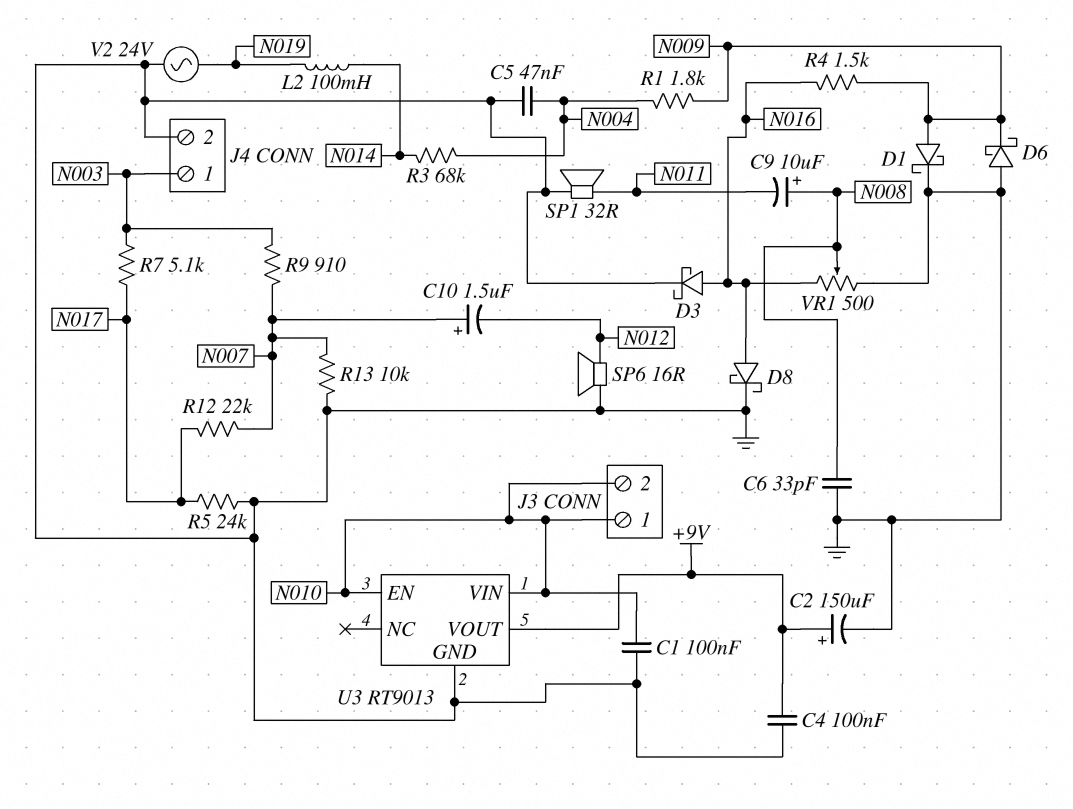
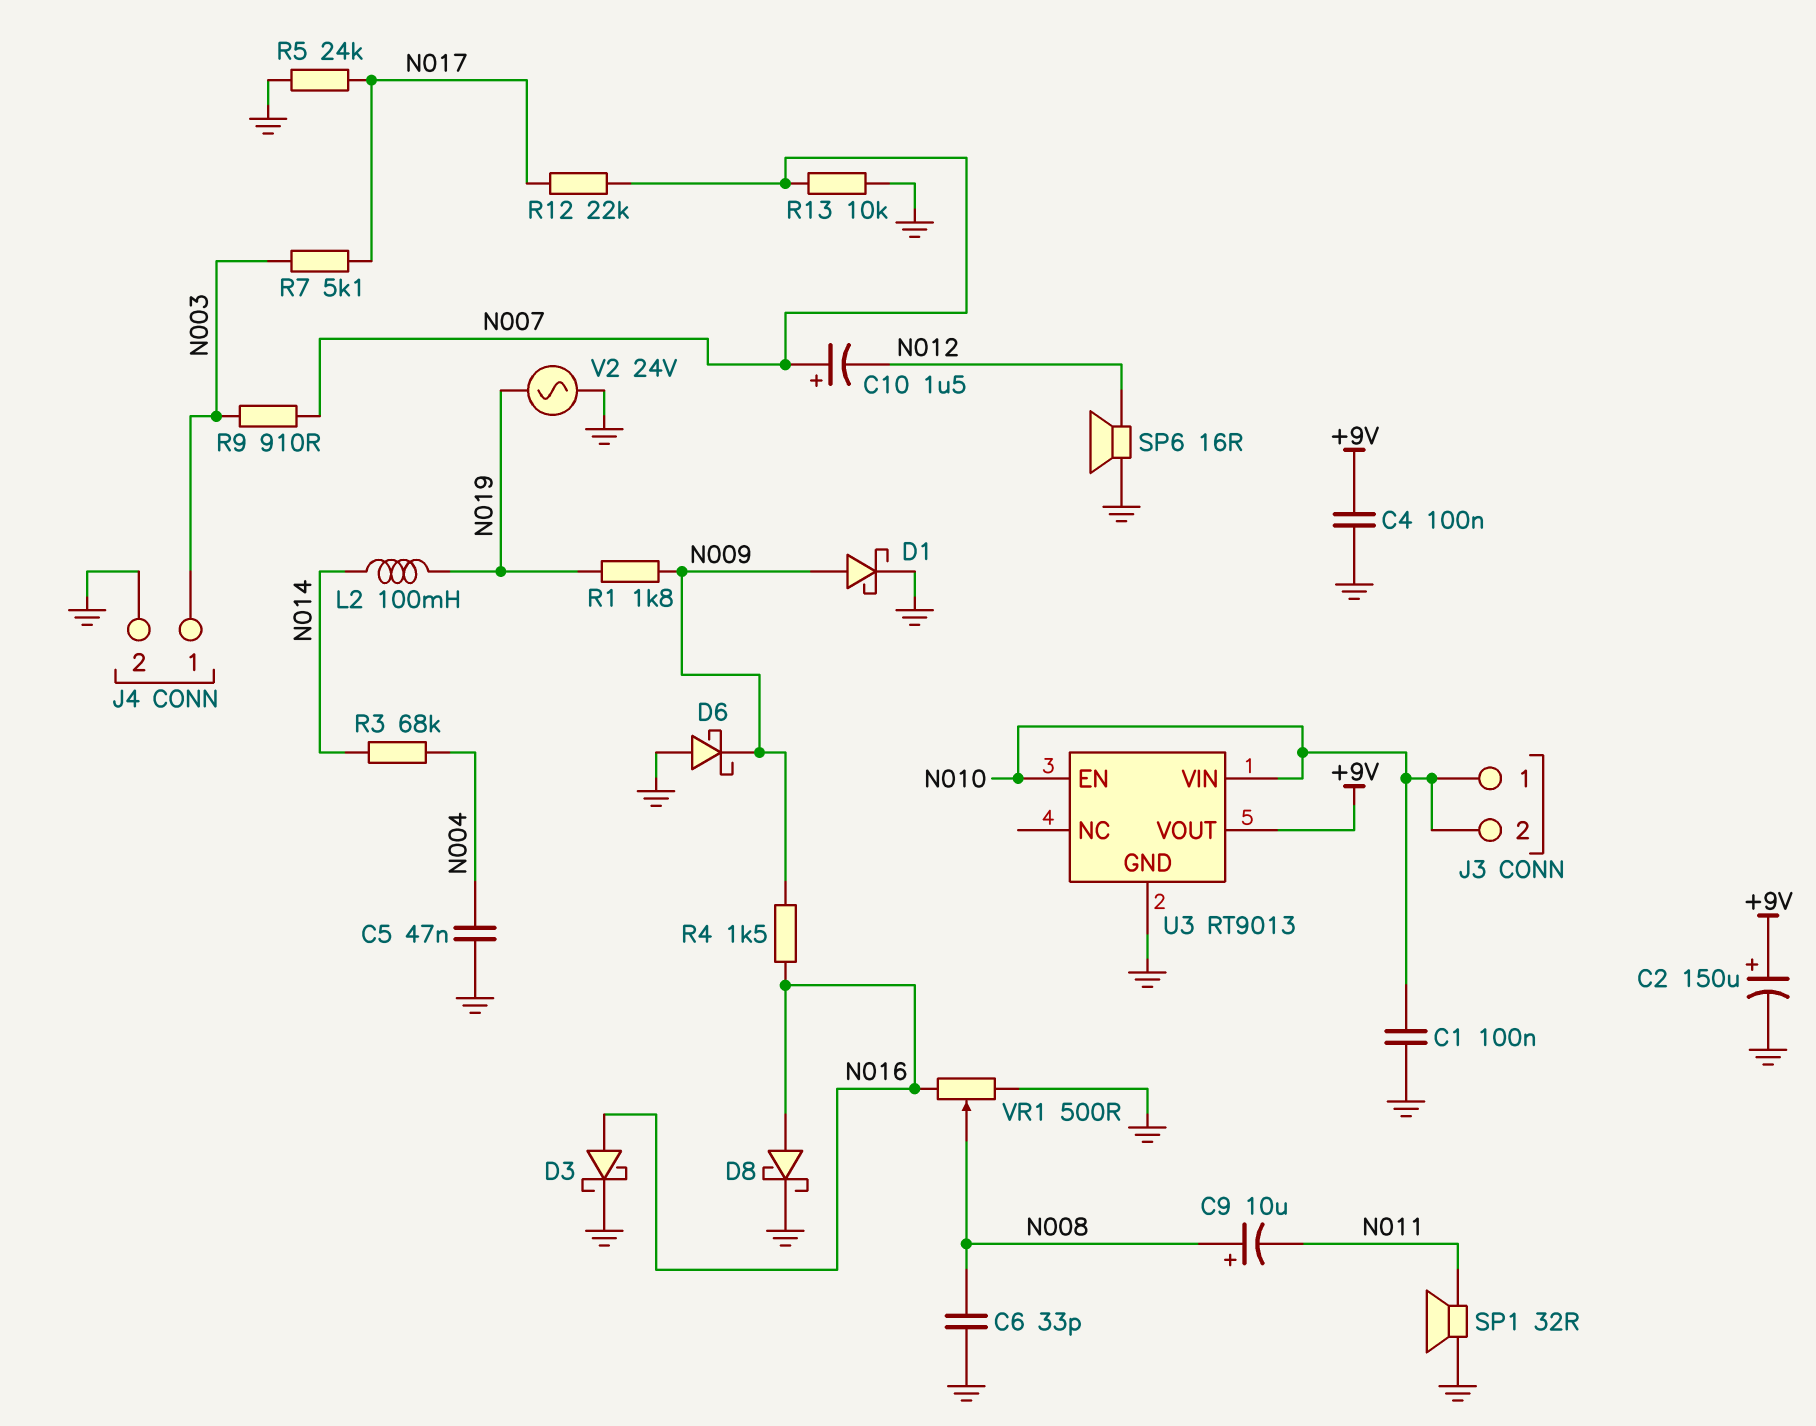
R1: 1.8k (N004, N009) -> 1.8k (N009, N019)

